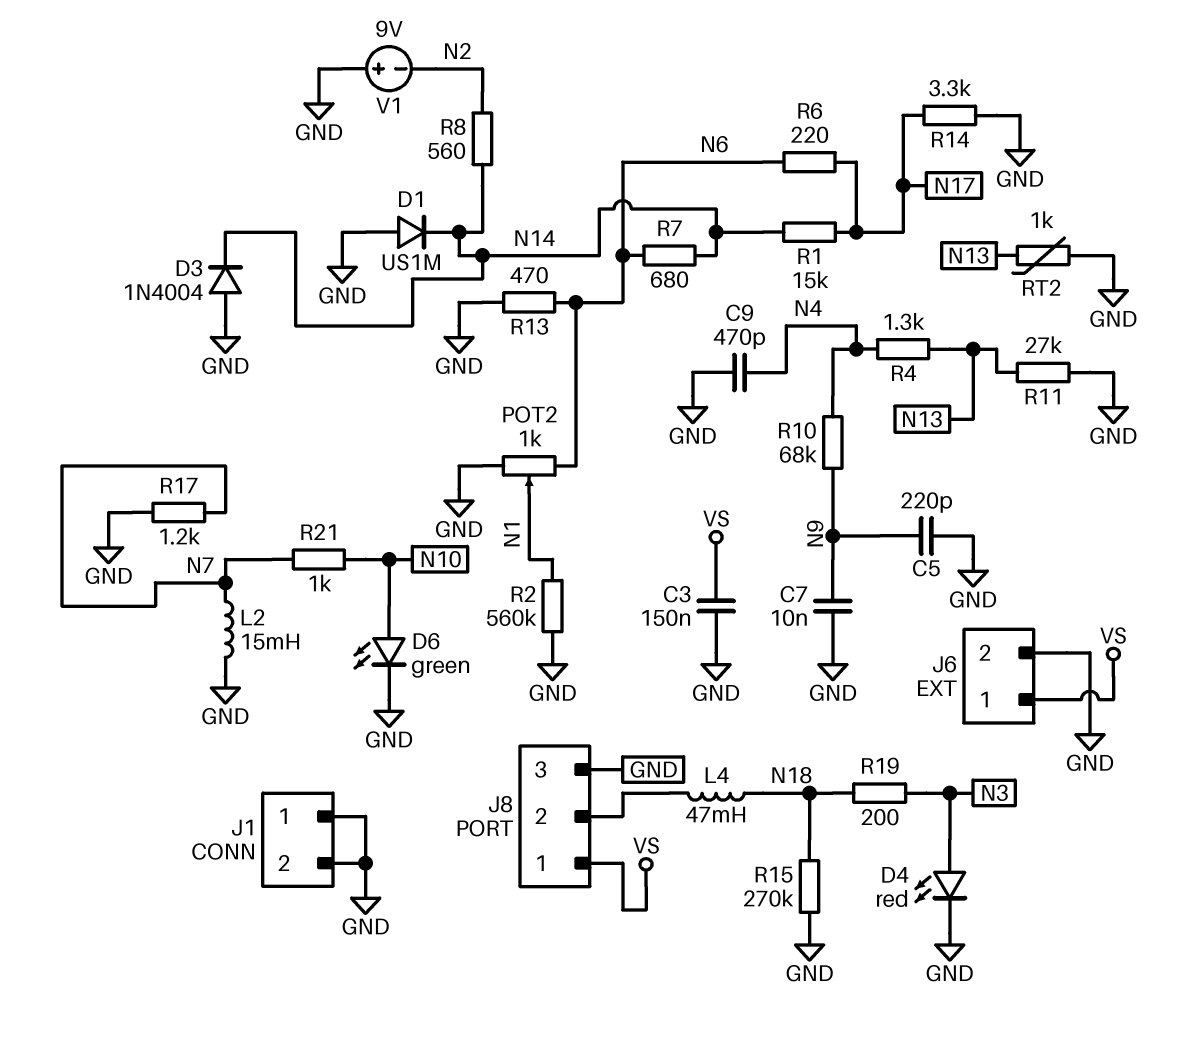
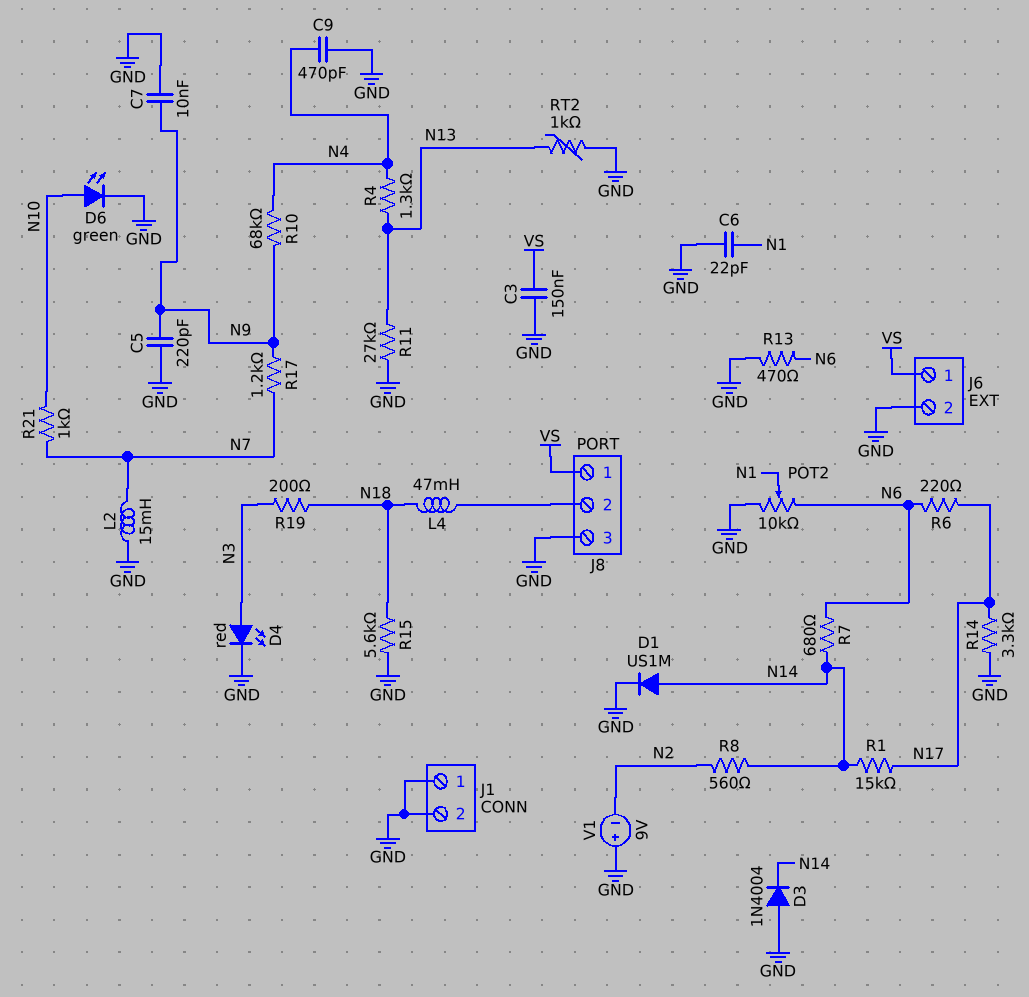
C6: none -> 22pF (GND, N1)
D1: diode US1M (A GND, K N14) -> diode US1M (A N14, K GND)
POT2: 1k (GND, N6, wiper N1) -> 10k (GND, N6, wiper N1)
R2: 560k (GND, N1) -> none
R15: 270k (GND, N18) -> 5.6k (GND, N18)
R17: 1.2k (GND, N7) -> 1.2k (N7, N9)

